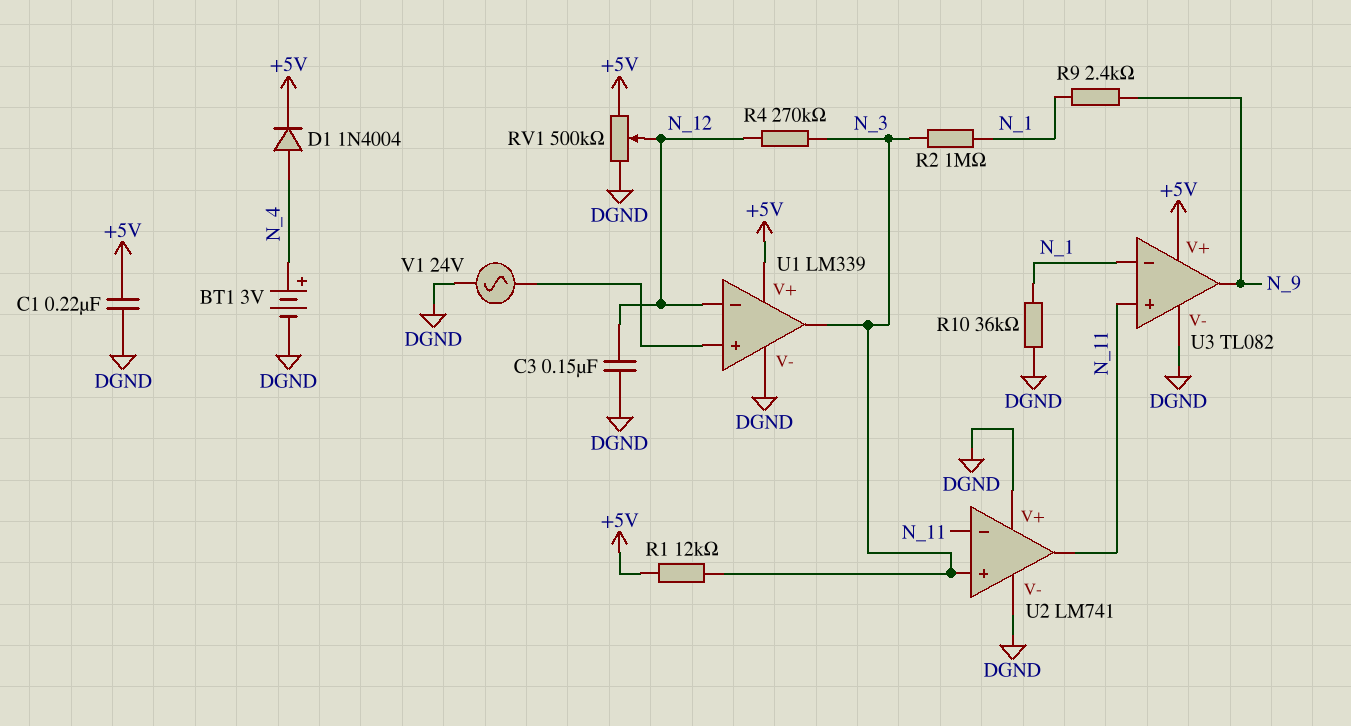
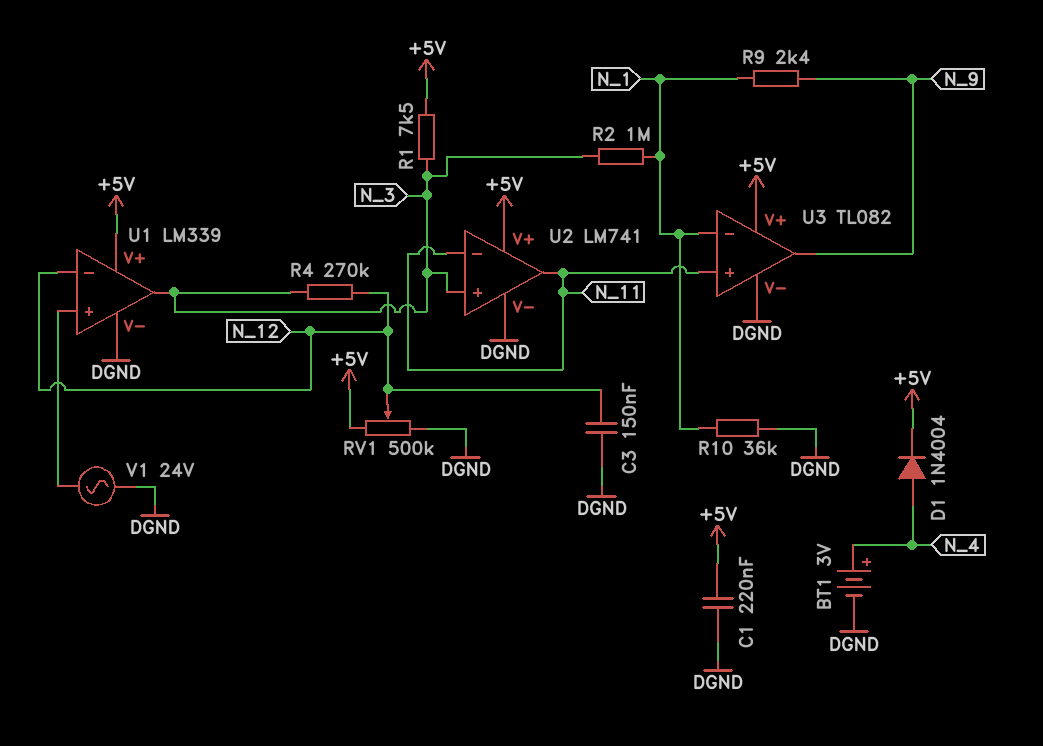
R1: 12k (+5V, N_3) -> 7.5k (+5V, N_3)
U2 pin V+: DGND -> +5V

